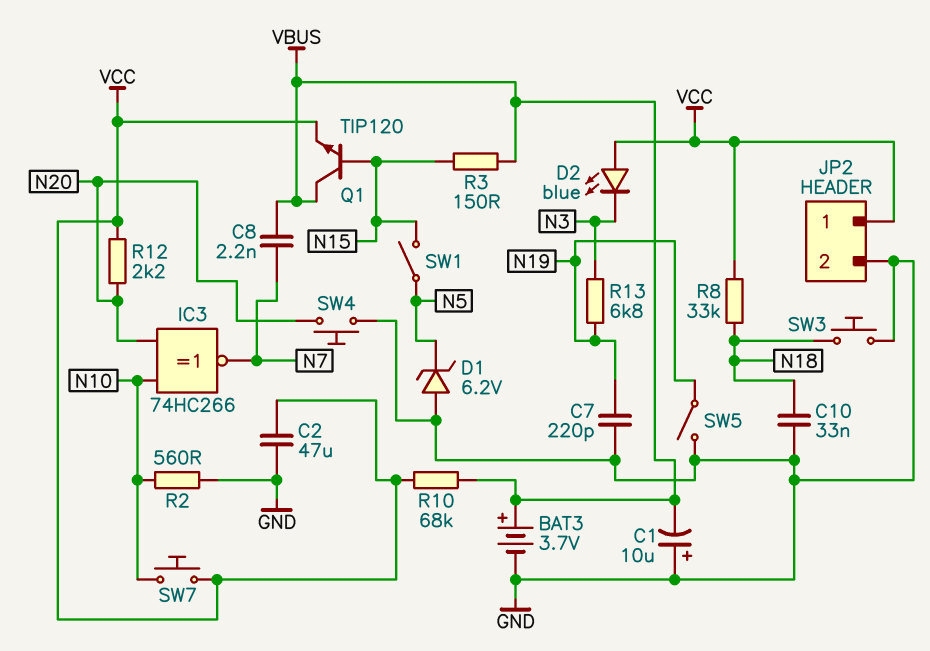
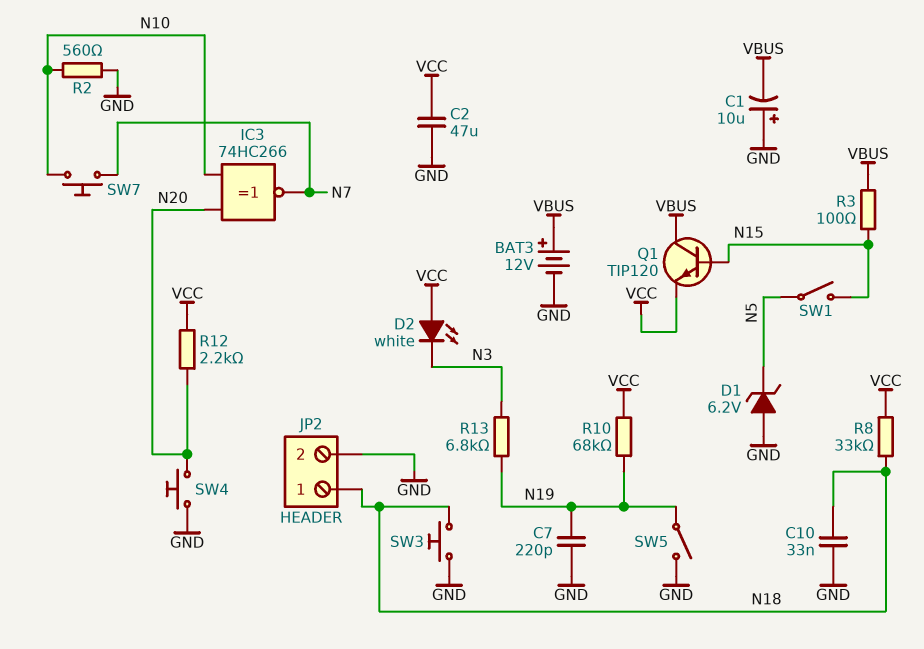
BAT3: 3.7V (plus VBUS, minus GND) -> 12V (plus VBUS, minus GND)
C8: 2.2nF (N7, VBUS) -> none
D2: LED blue (A VCC, K N3) -> LED white (A VCC, K N3)
JP2 pin 1: VCC -> N18
R3: 150 (N15, VBUS) -> 100 (N15, VBUS)
R10: 68k (VBUS, VCC) -> 68k (N19, VCC)
SW7: button (N10, VCC) -> button (N7, N10)

